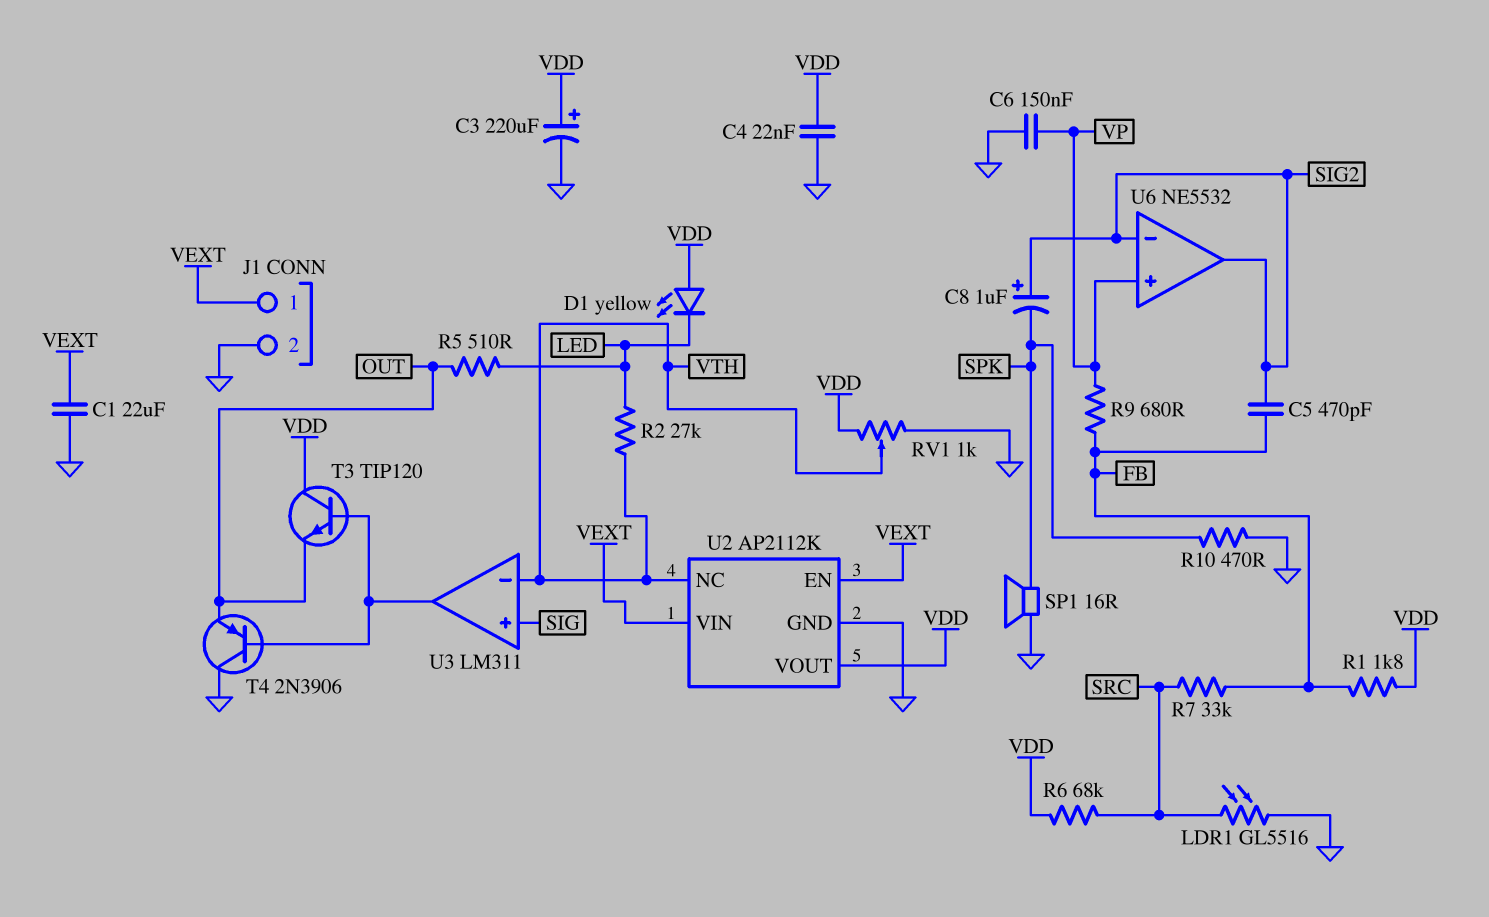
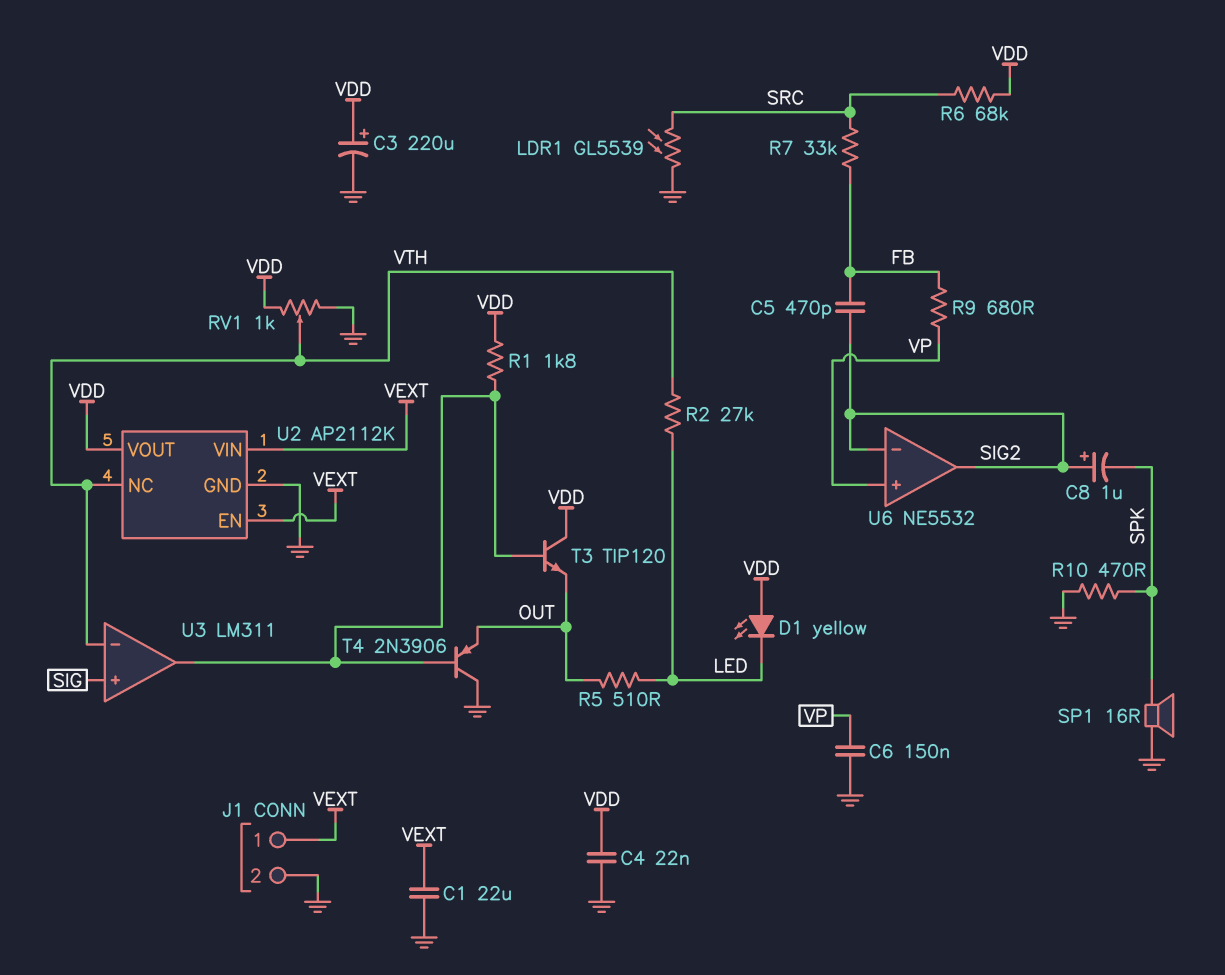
LDR1: GL5516 (GND, SRC) -> GL5539 (GND, SRC)
R1: 1.8k (FB, VDD) -> 1.8k (U3/out, VDD)

